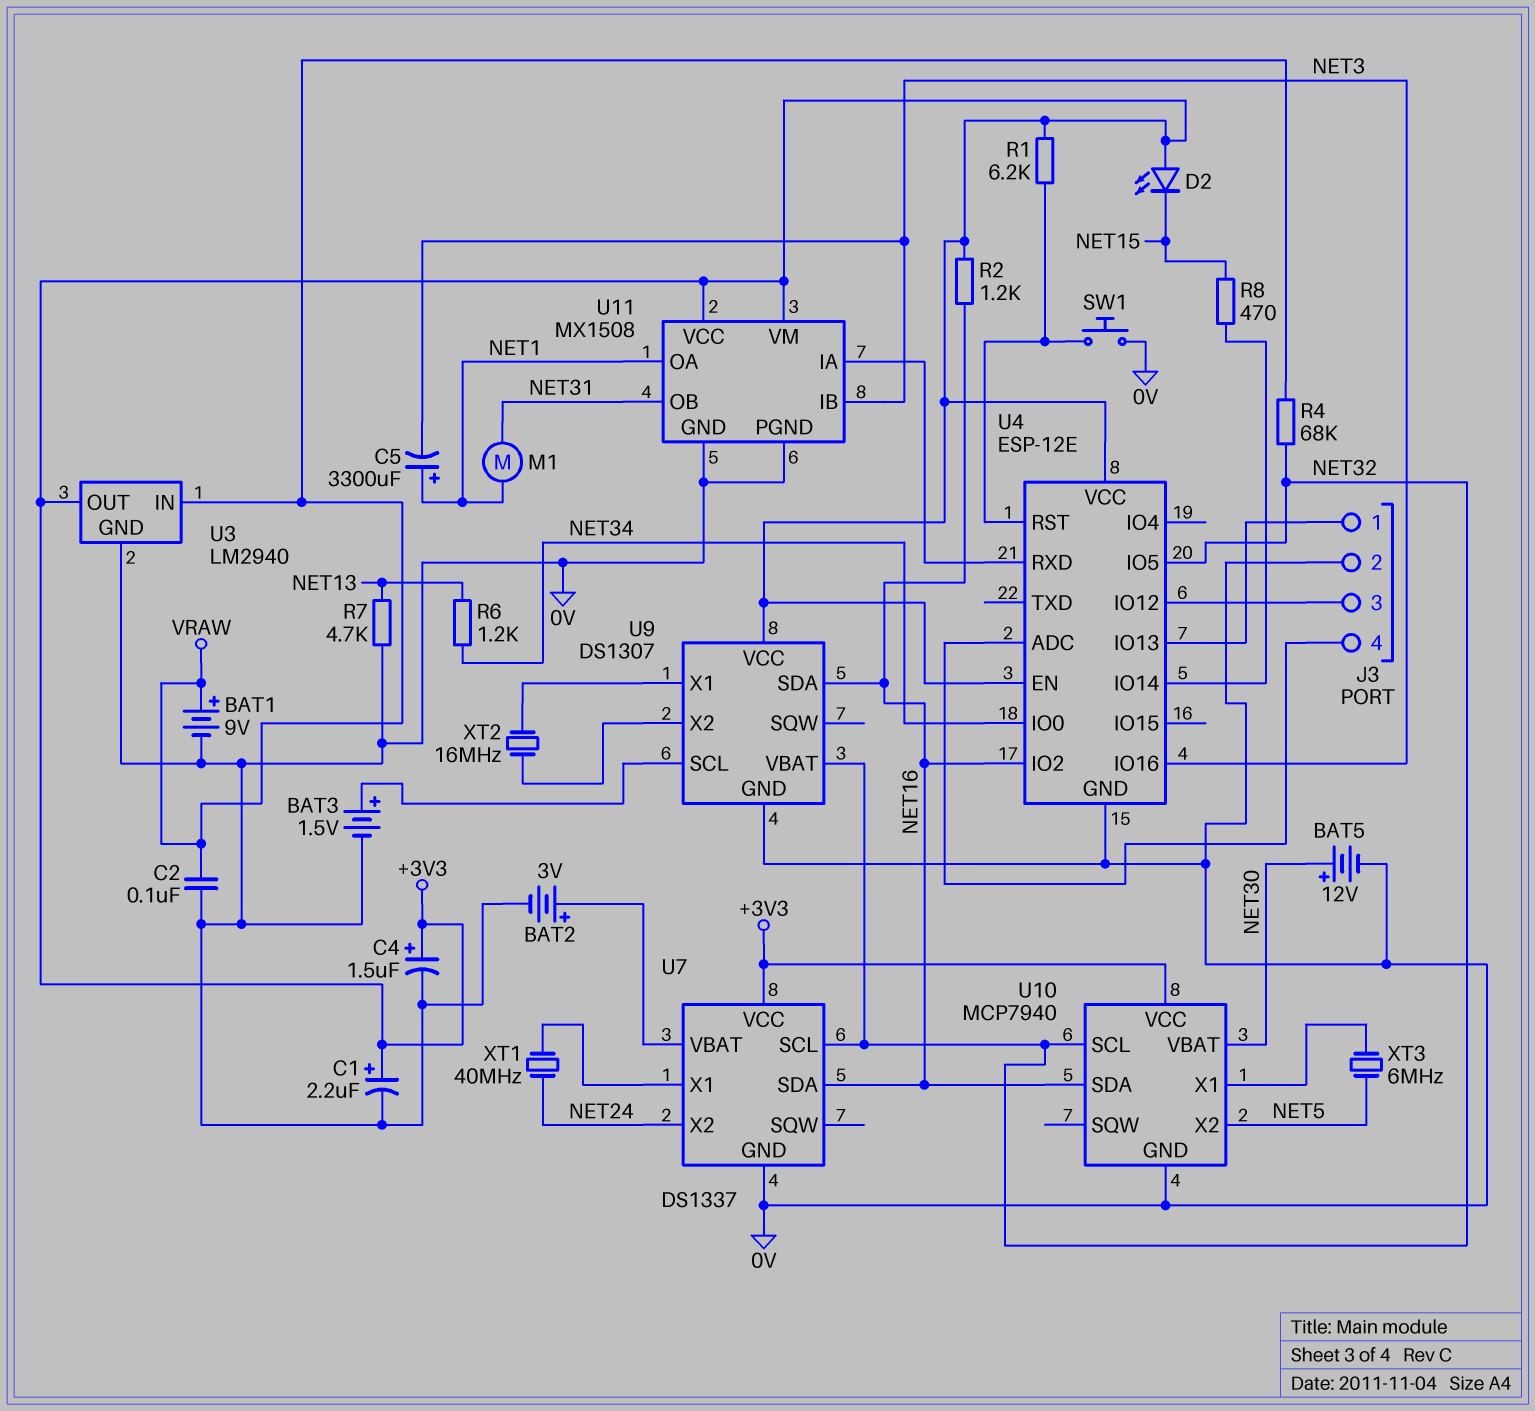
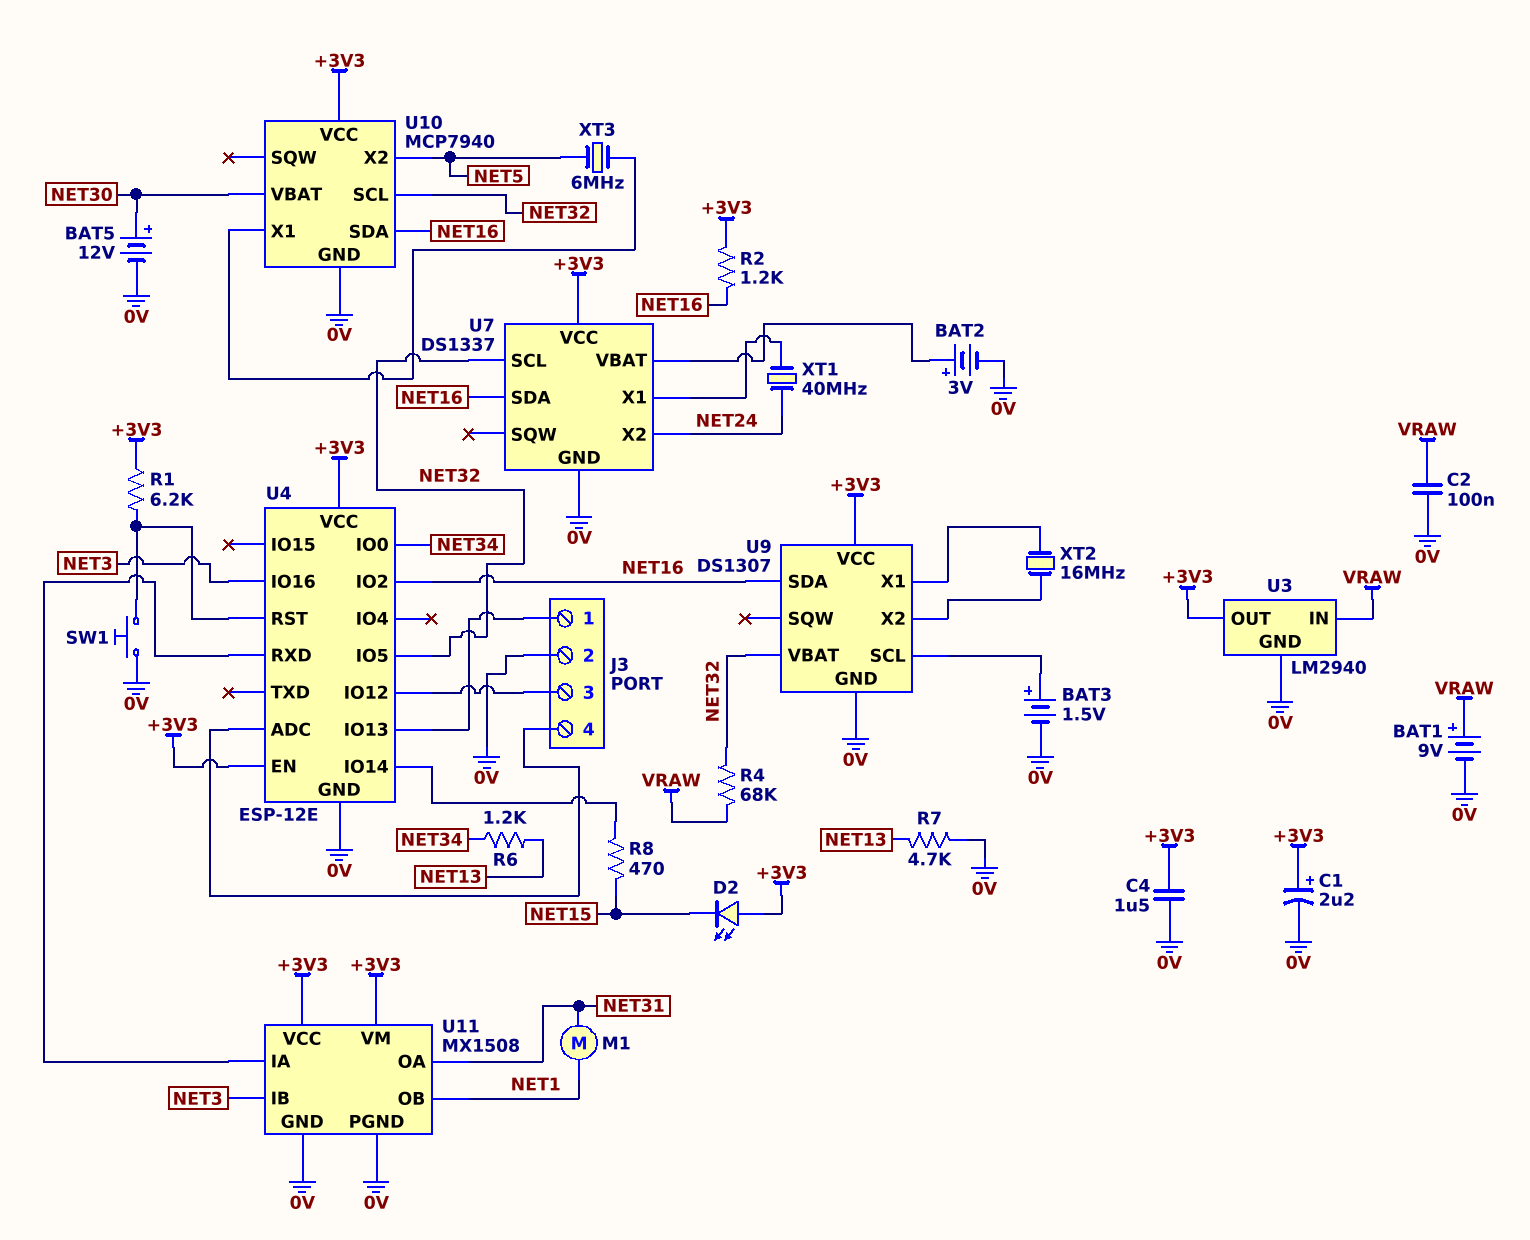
C4: 1.5uF (plus +3V3, minus 0V) -> 1.5uF (+3V3, 0V)
C5: 3300uF (plus NET1, minus NET3) -> none
U11 pin OA: NET1 -> NET31
U11 pin OB: NET31 -> NET1

